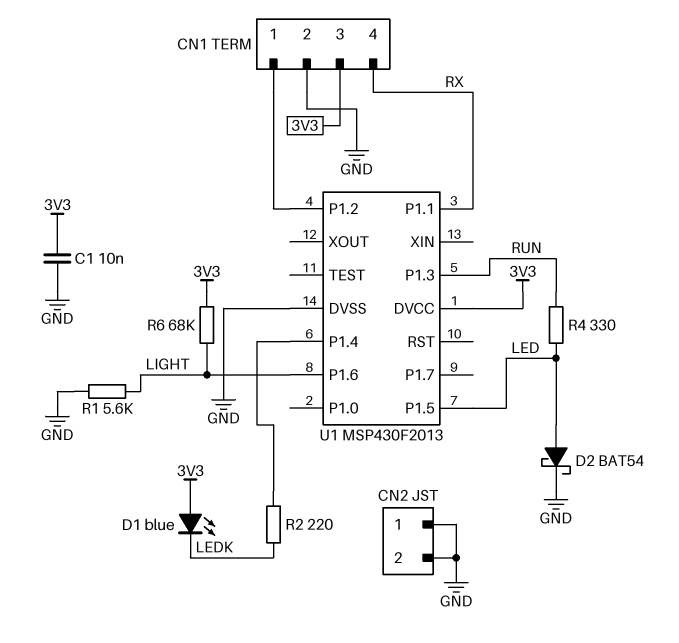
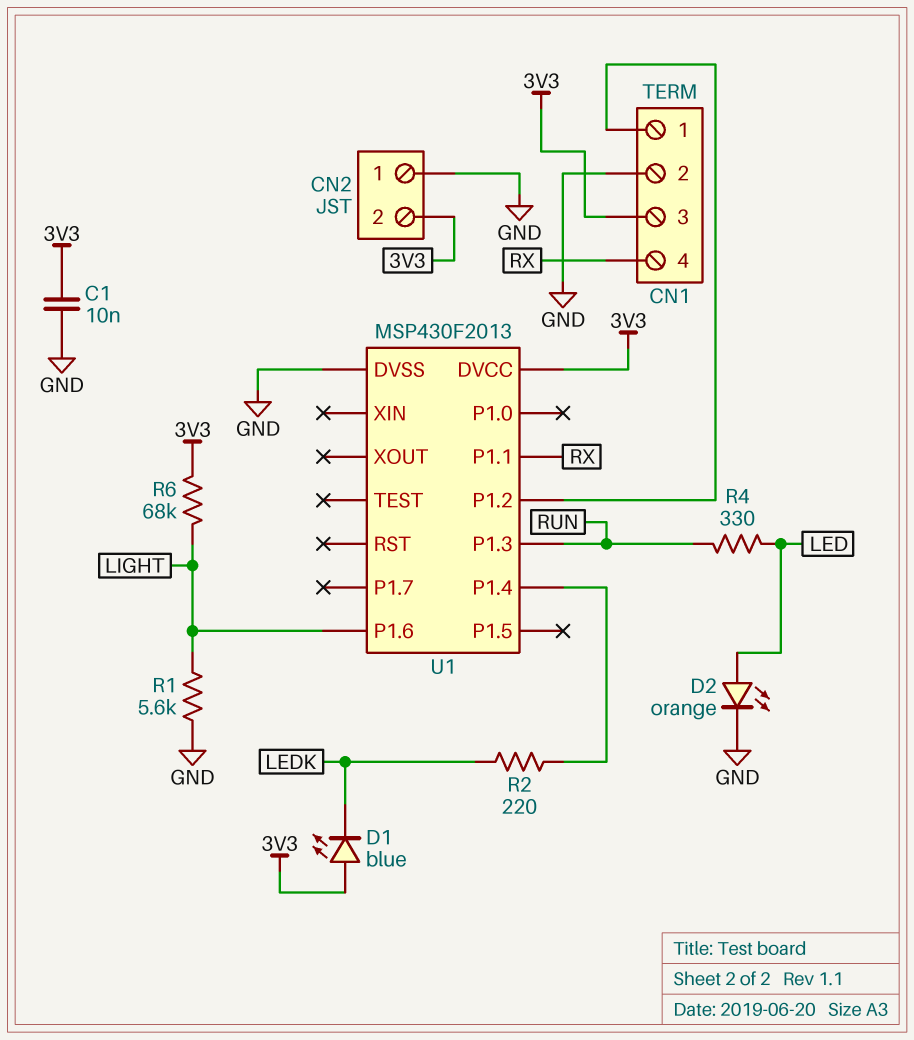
CN2 pin 2: GND -> 3V3
D2: schottky BAT54 (A LED, K GND) -> LED orange (A LED, K GND)
U1 pin P1.5: LED -> none

